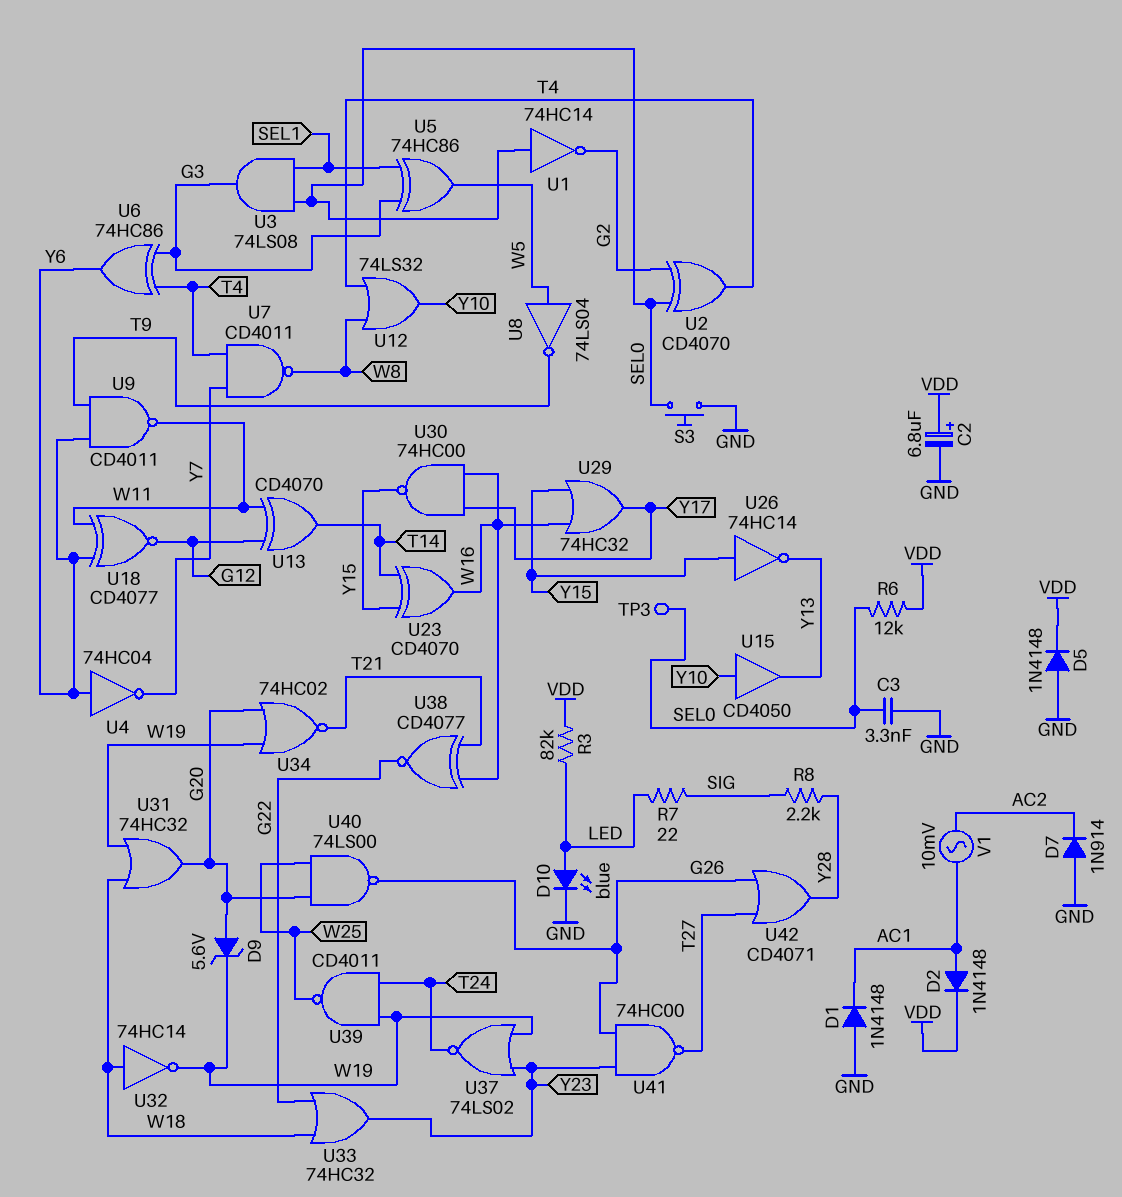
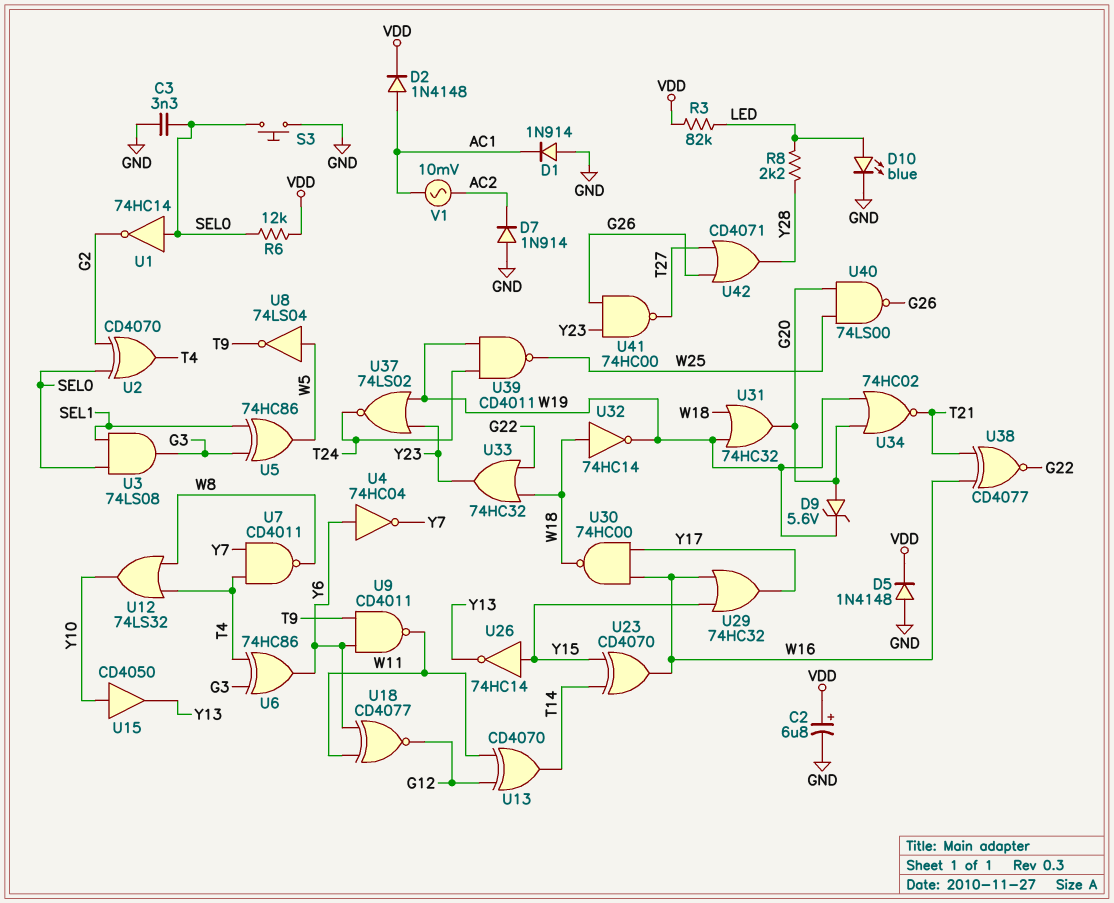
D1: diode 1N4148 (A GND, K AC1) -> diode 1N914 (A GND, K AC1)
R7: 22 (LED, SIG) -> none
R8: 2.2k (SIG, Y28) -> 2.2k (LED, Y28)
TP3: test point (SEL0) -> none
U30: NAND 74HC00 (in W16, in Y17, out Y15) -> NAND 74HC00 (in W16, in Y17, out W18)

